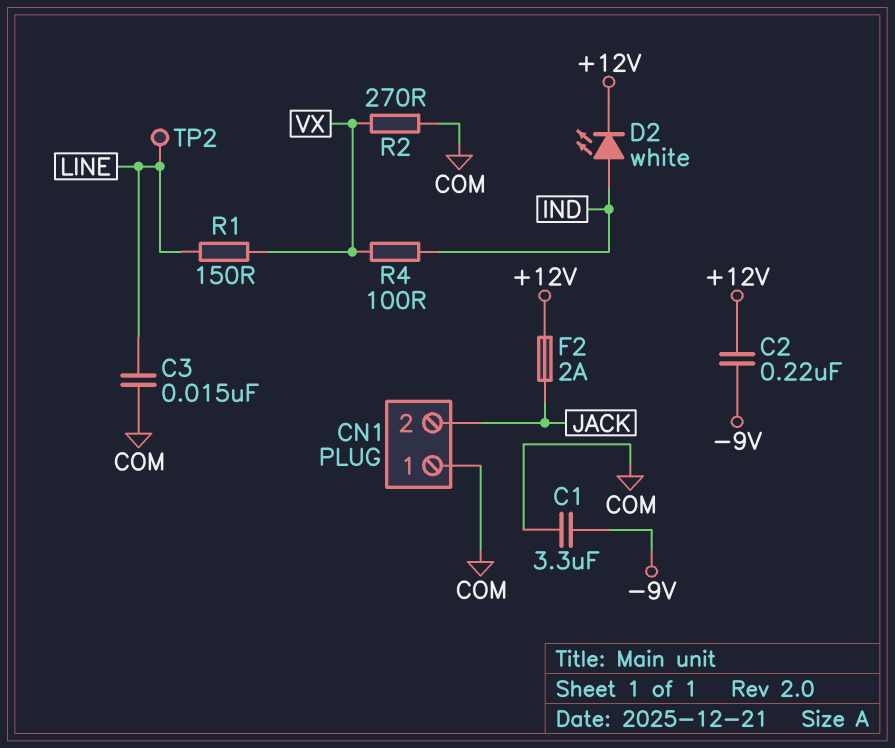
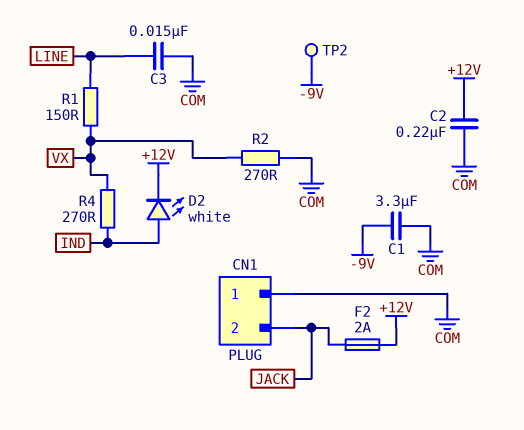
C2: 220nF (+12V, -9V) -> 220nF (+12V, COM)
R4: 100 (IND, VX) -> 270 (IND, VX)
TP2: test point (LINE) -> test point (-9V)

